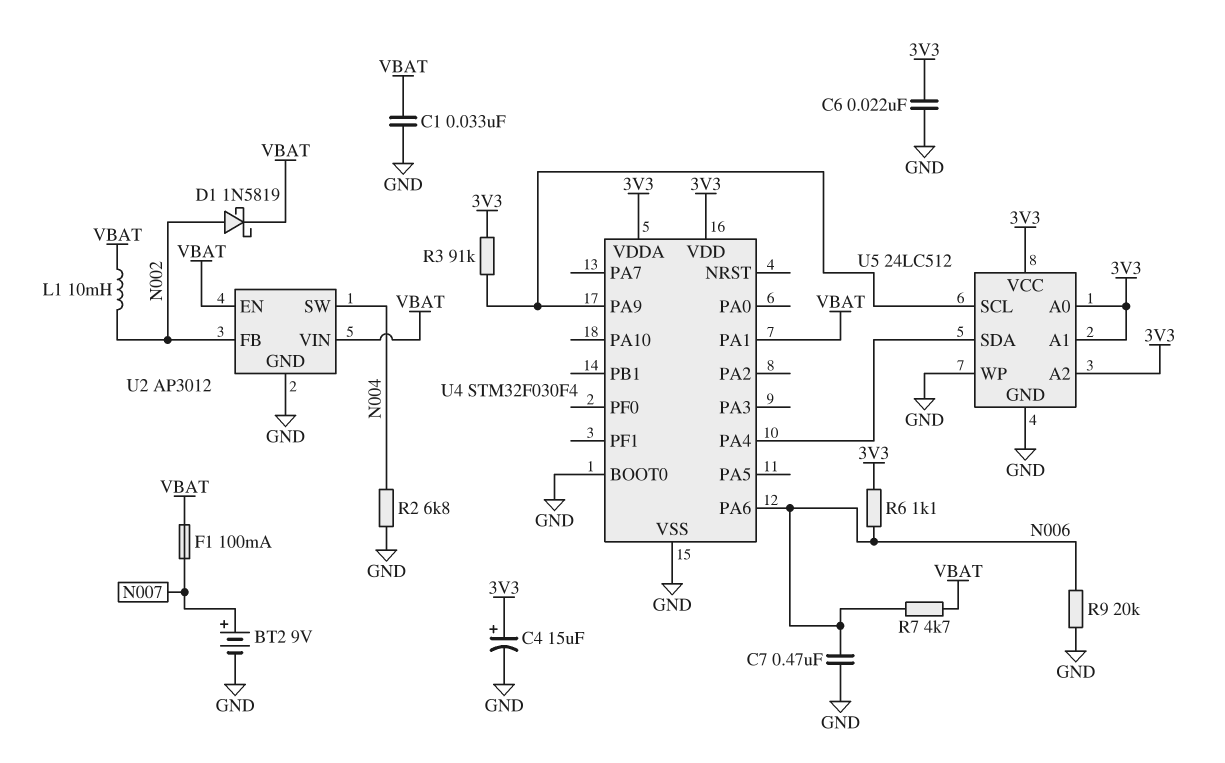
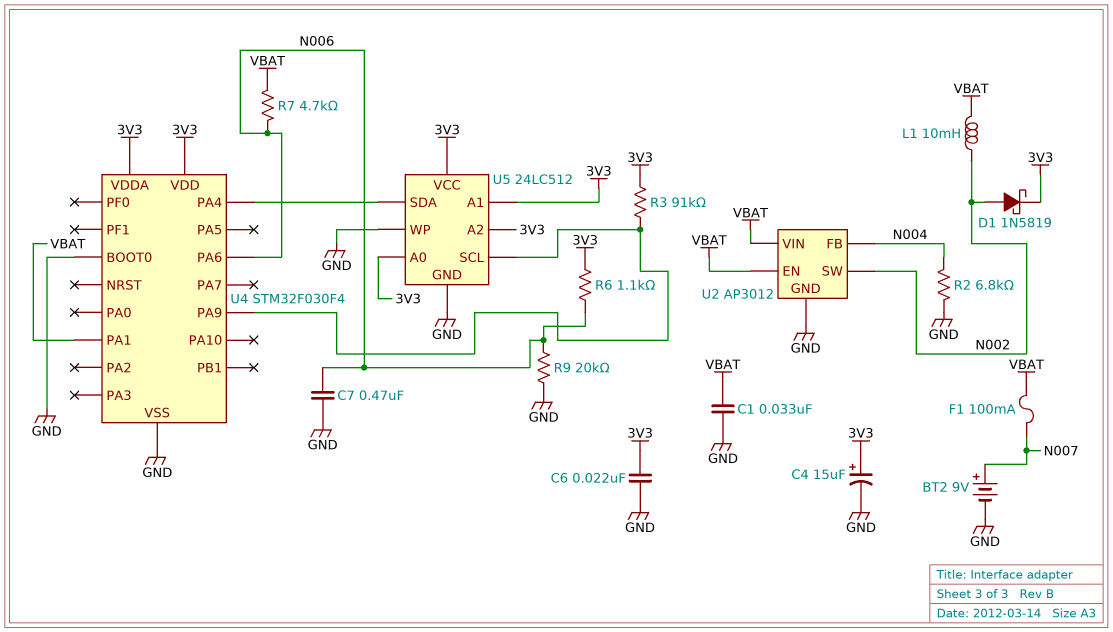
D1: schottky 1N5819 (A N002, K VBAT) -> schottky 1N5819 (A N002, K 3V3)
U2 pin FB: N002 -> N004
U2 pin SW: N004 -> N002

